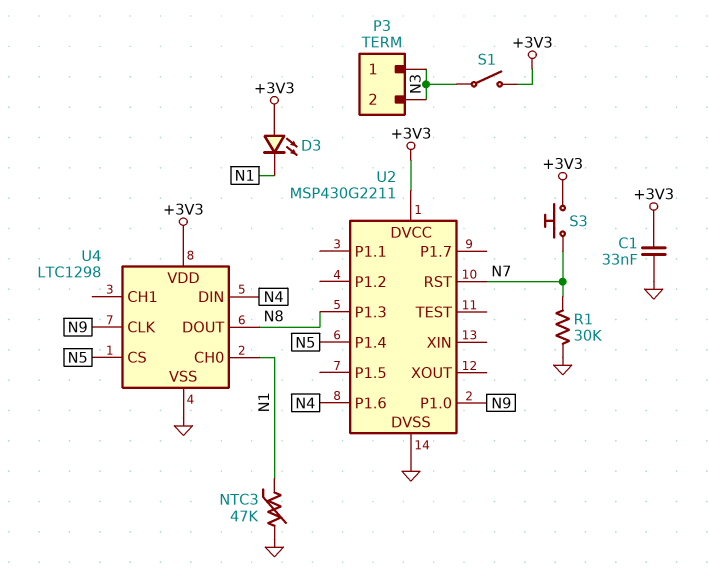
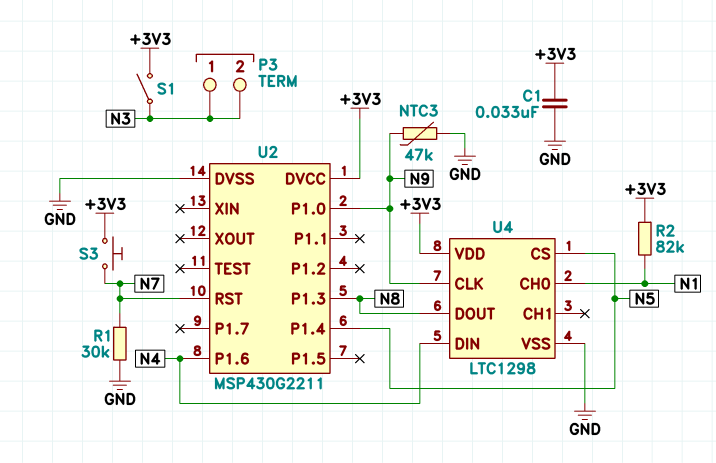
D3: LED (A +3V3, K N1) -> none
NTC3: 47k (GND, N1) -> 47k (GND, N9)
R2: none -> 82k (+3V3, N1)

